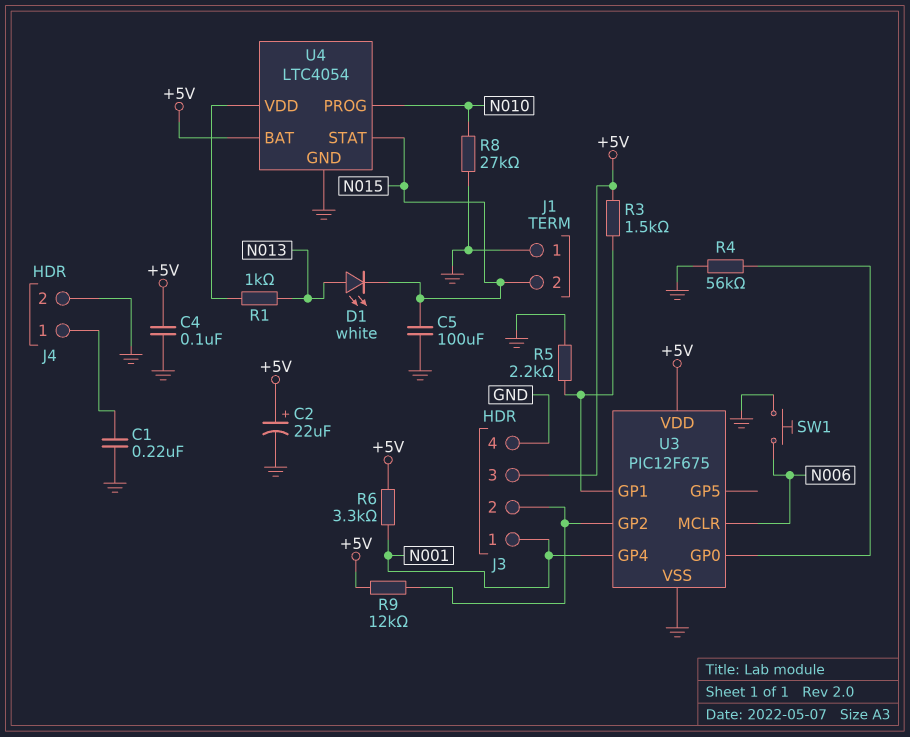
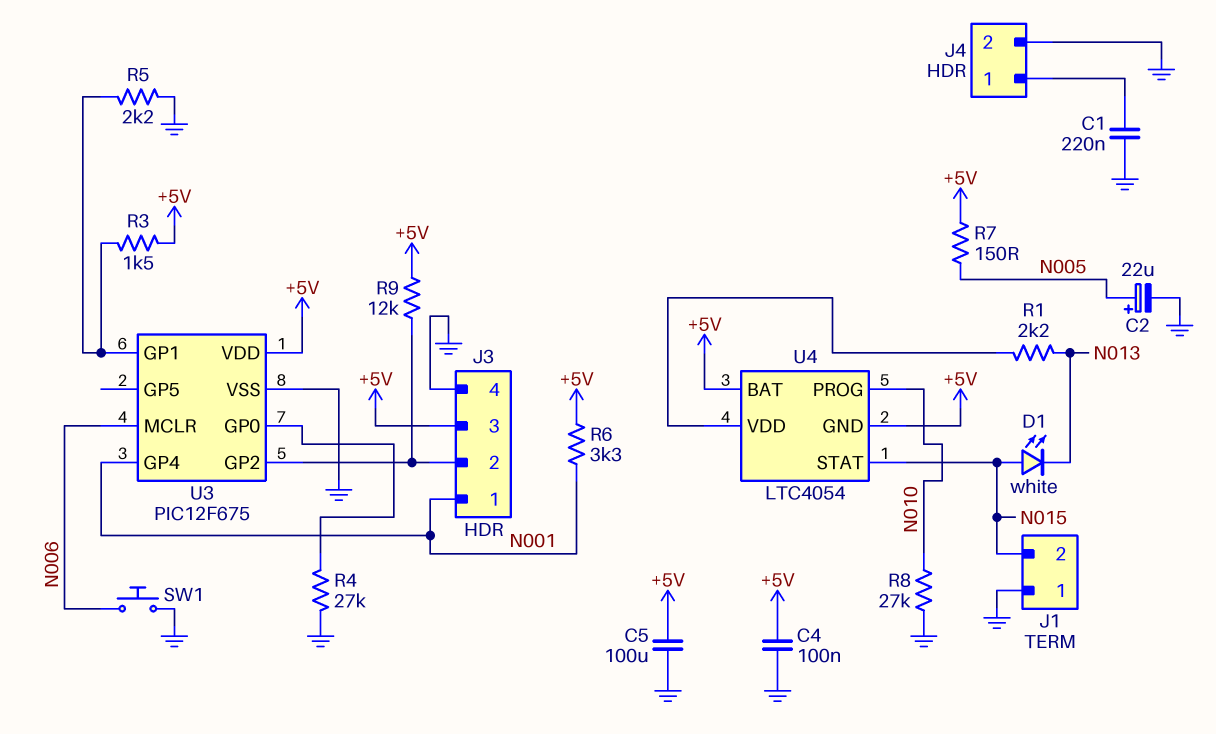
C2: 22uF (plus +5V, minus GND) -> 22uF (plus N005, minus GND)
C5: 100uF (GND, N015) -> 100uF (+5V, GND)
D1: LED white (A N013, K N015) -> LED white (A N015, K N013)
R1: 1k (N013, U4/VDD) -> 2.2k (N013, U4/VDD)
R4: 56k (GND, U3/GP0) -> 27k (GND, U3/GP0)
R7: none -> 150 (+5V, N005)
U4 pin GND: GND -> +5V

